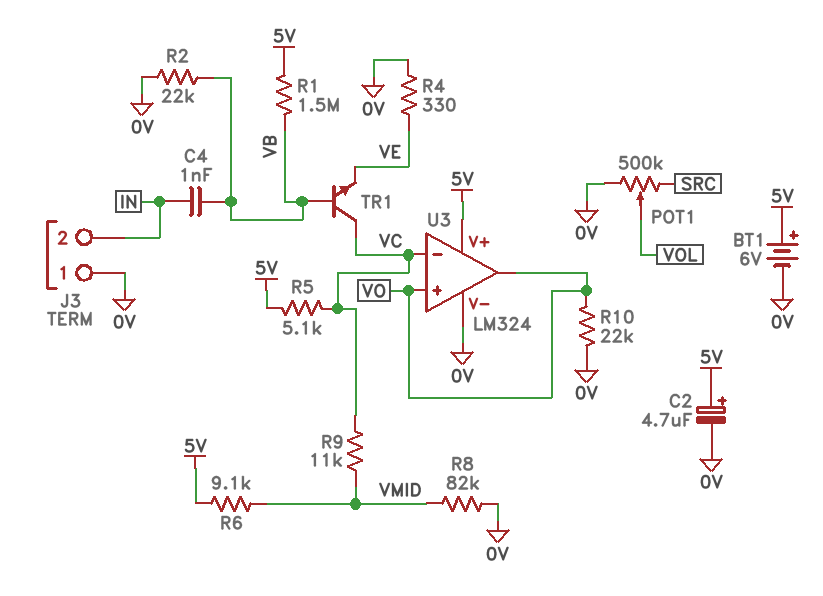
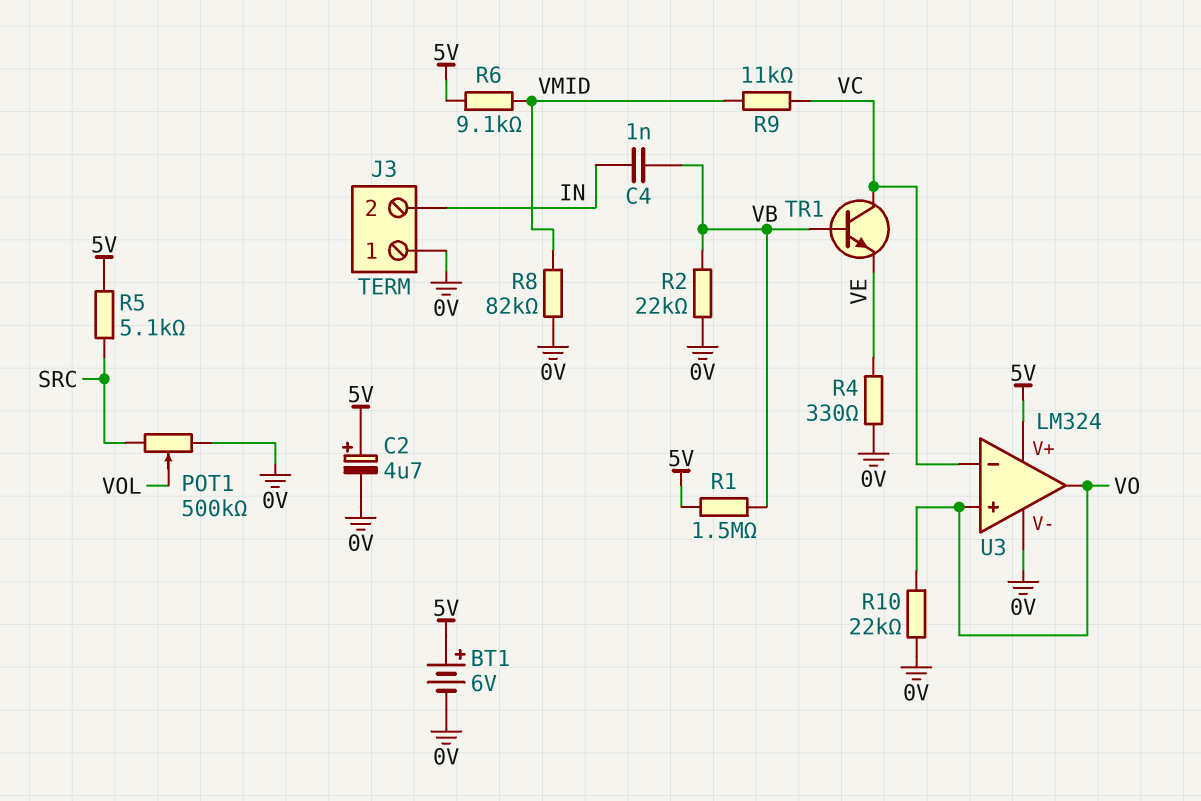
R5: 5.1k (5V, VC) -> 5.1k (5V, SRC)

